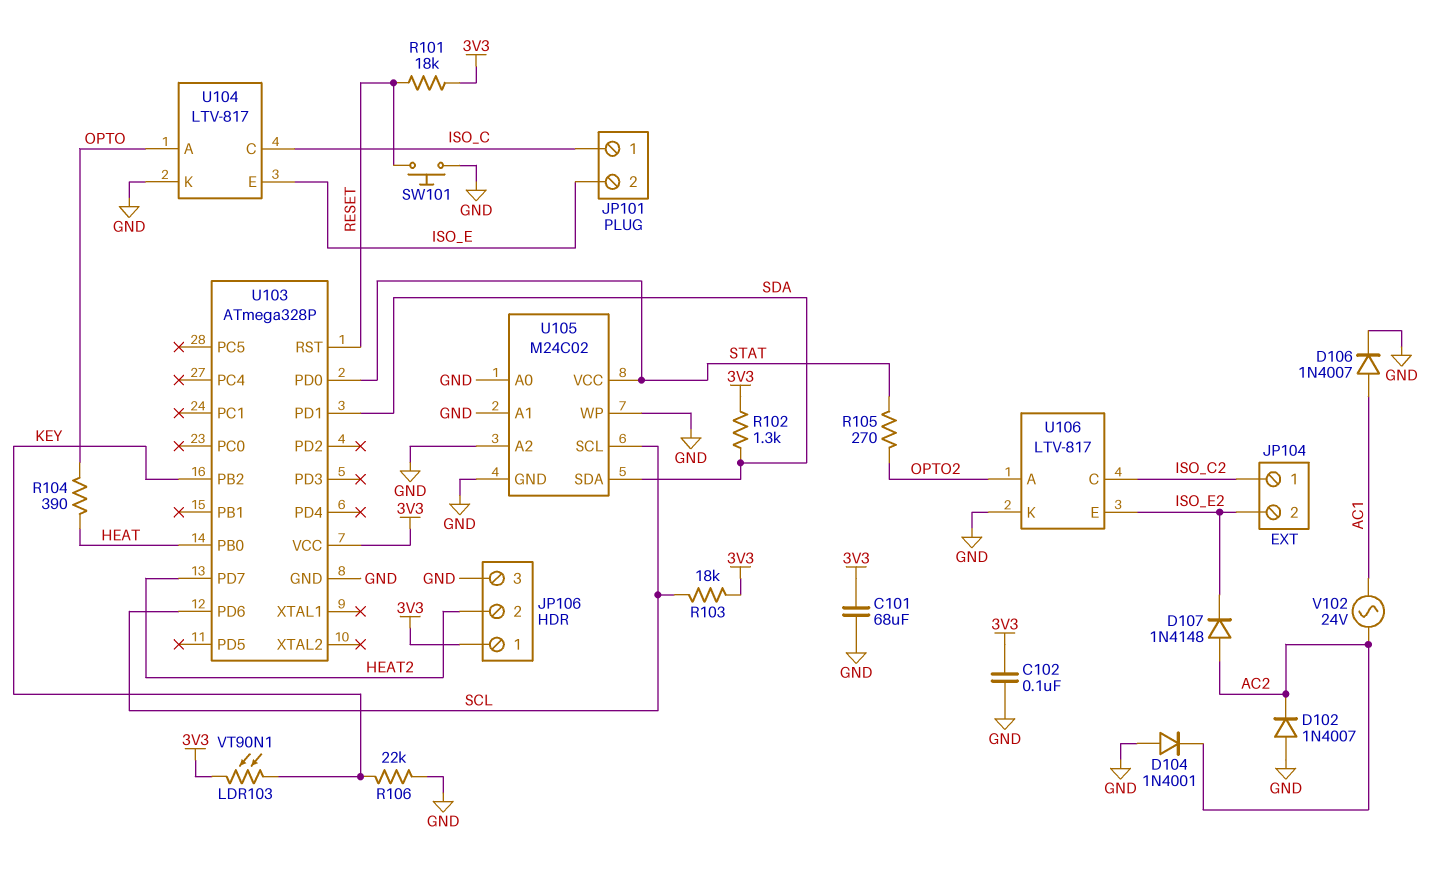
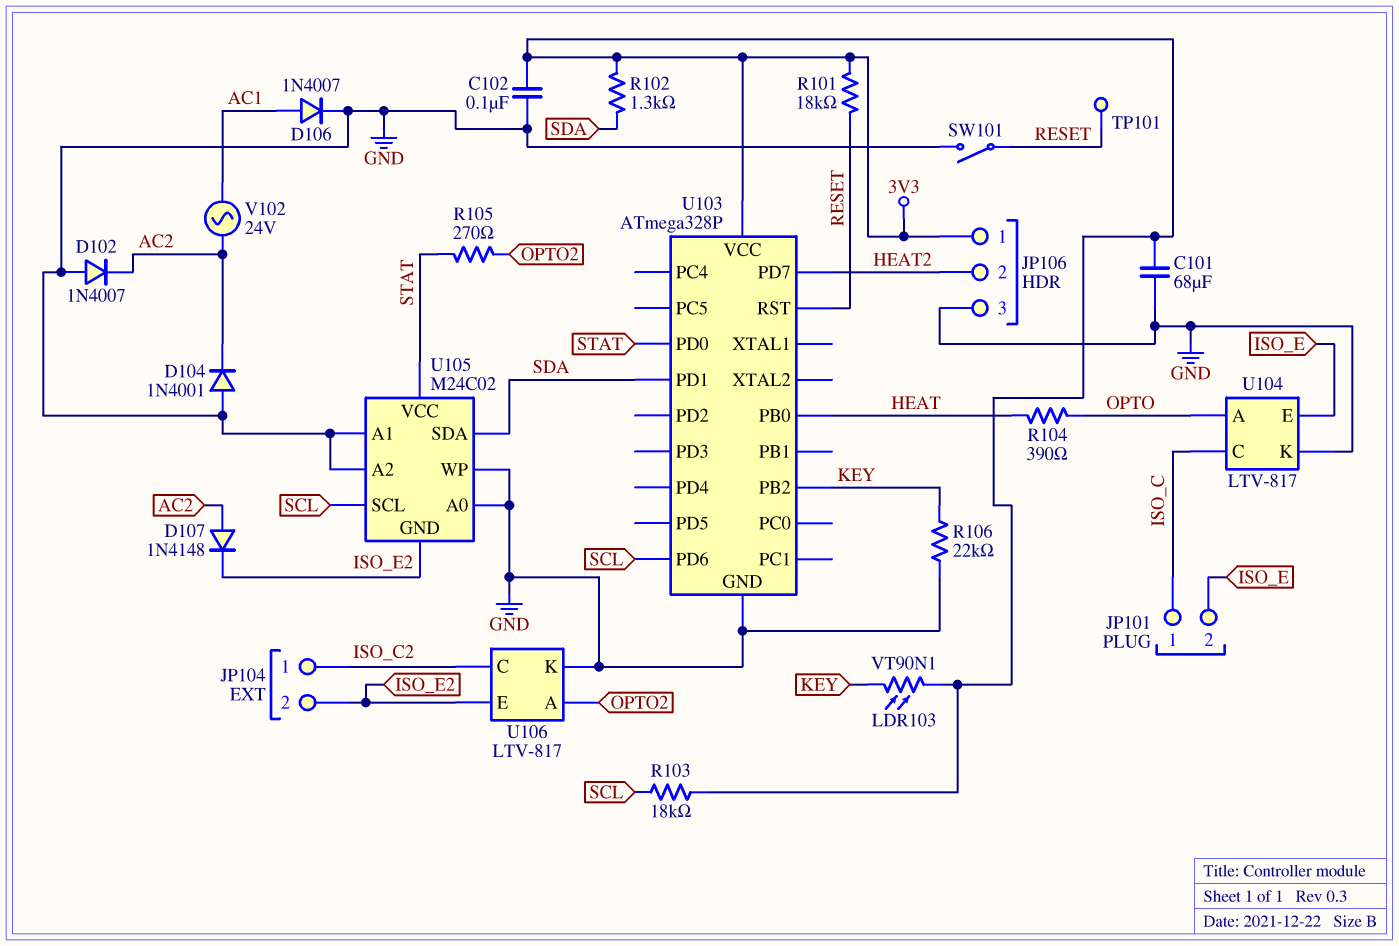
SW101: button (GND, RESET) -> switch (GND, RESET)
TP101: none -> test point (RESET)
U105 pin GND: GND -> ISO_E2

